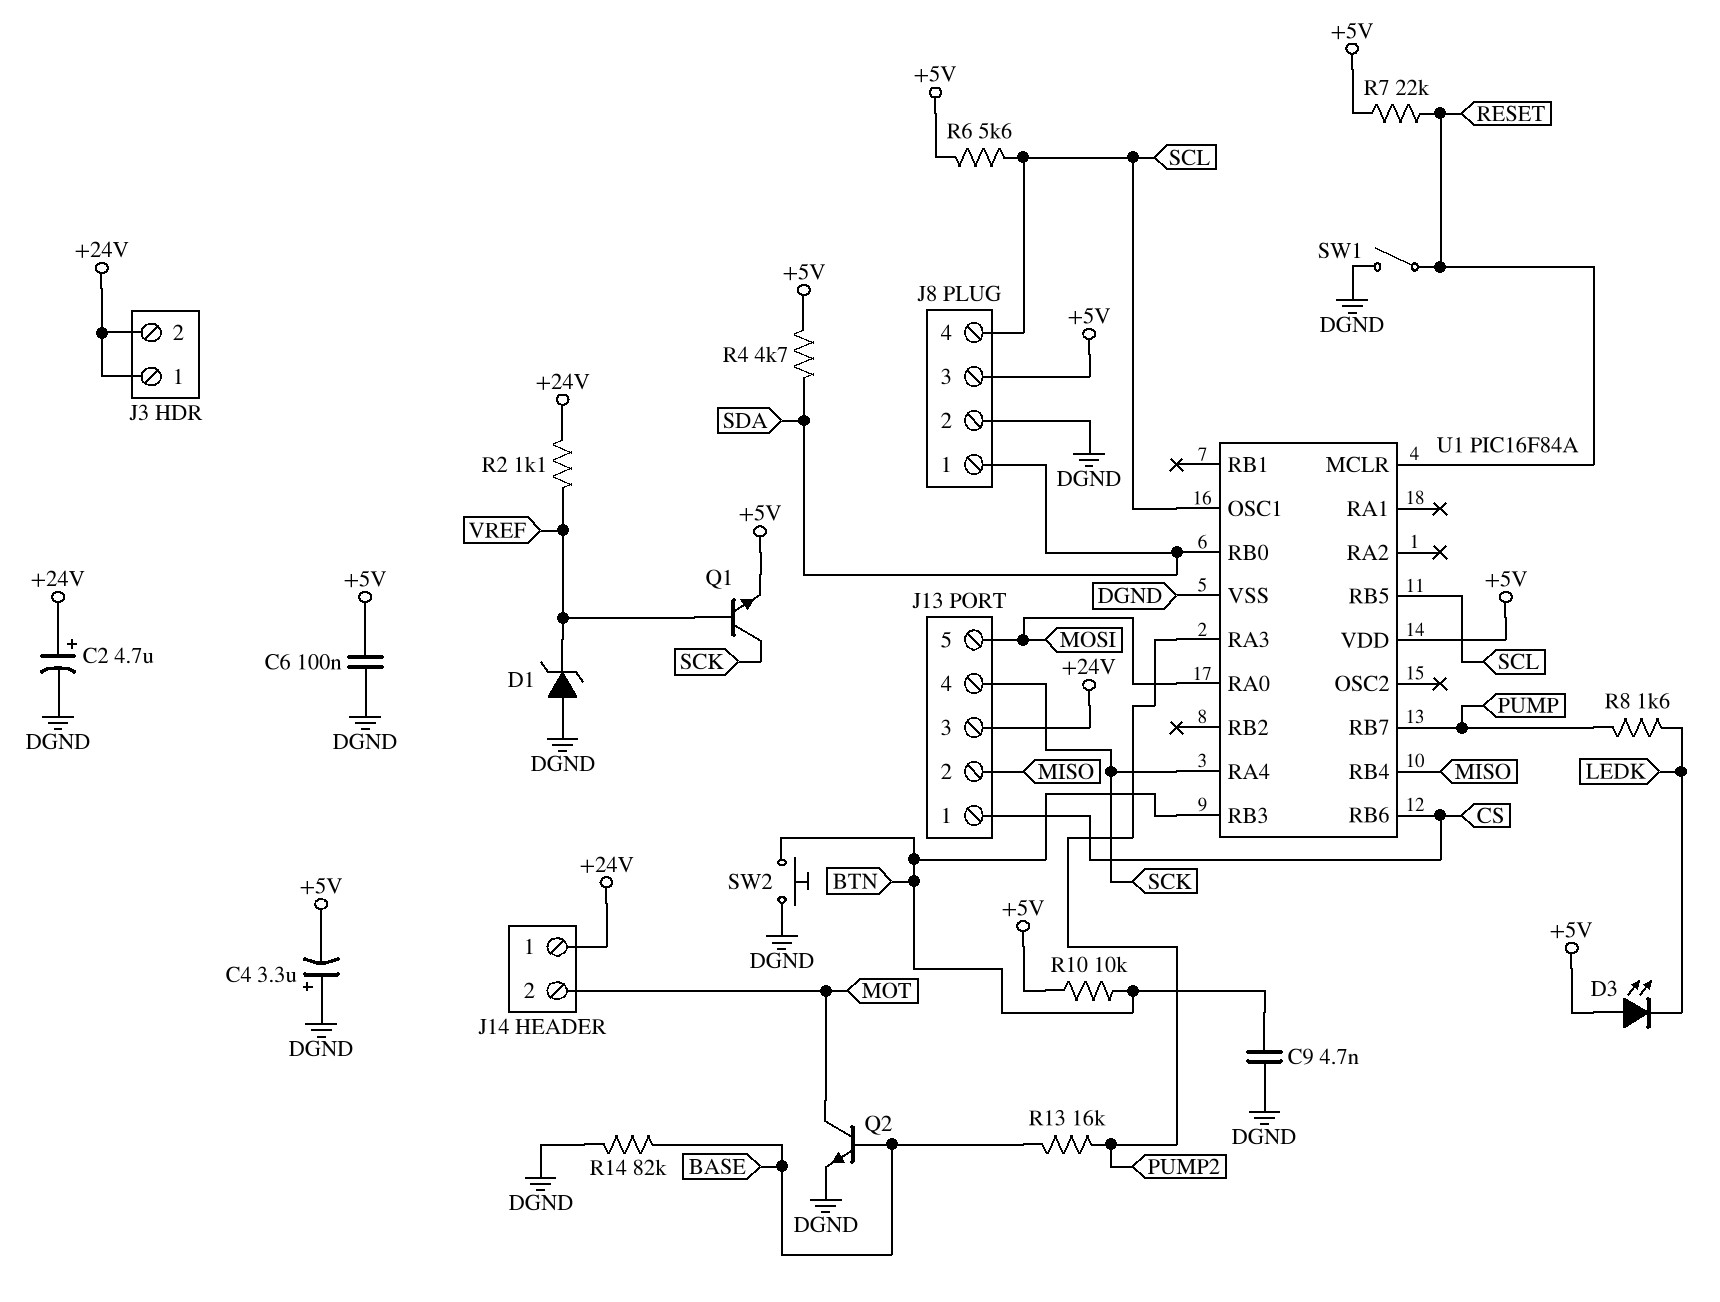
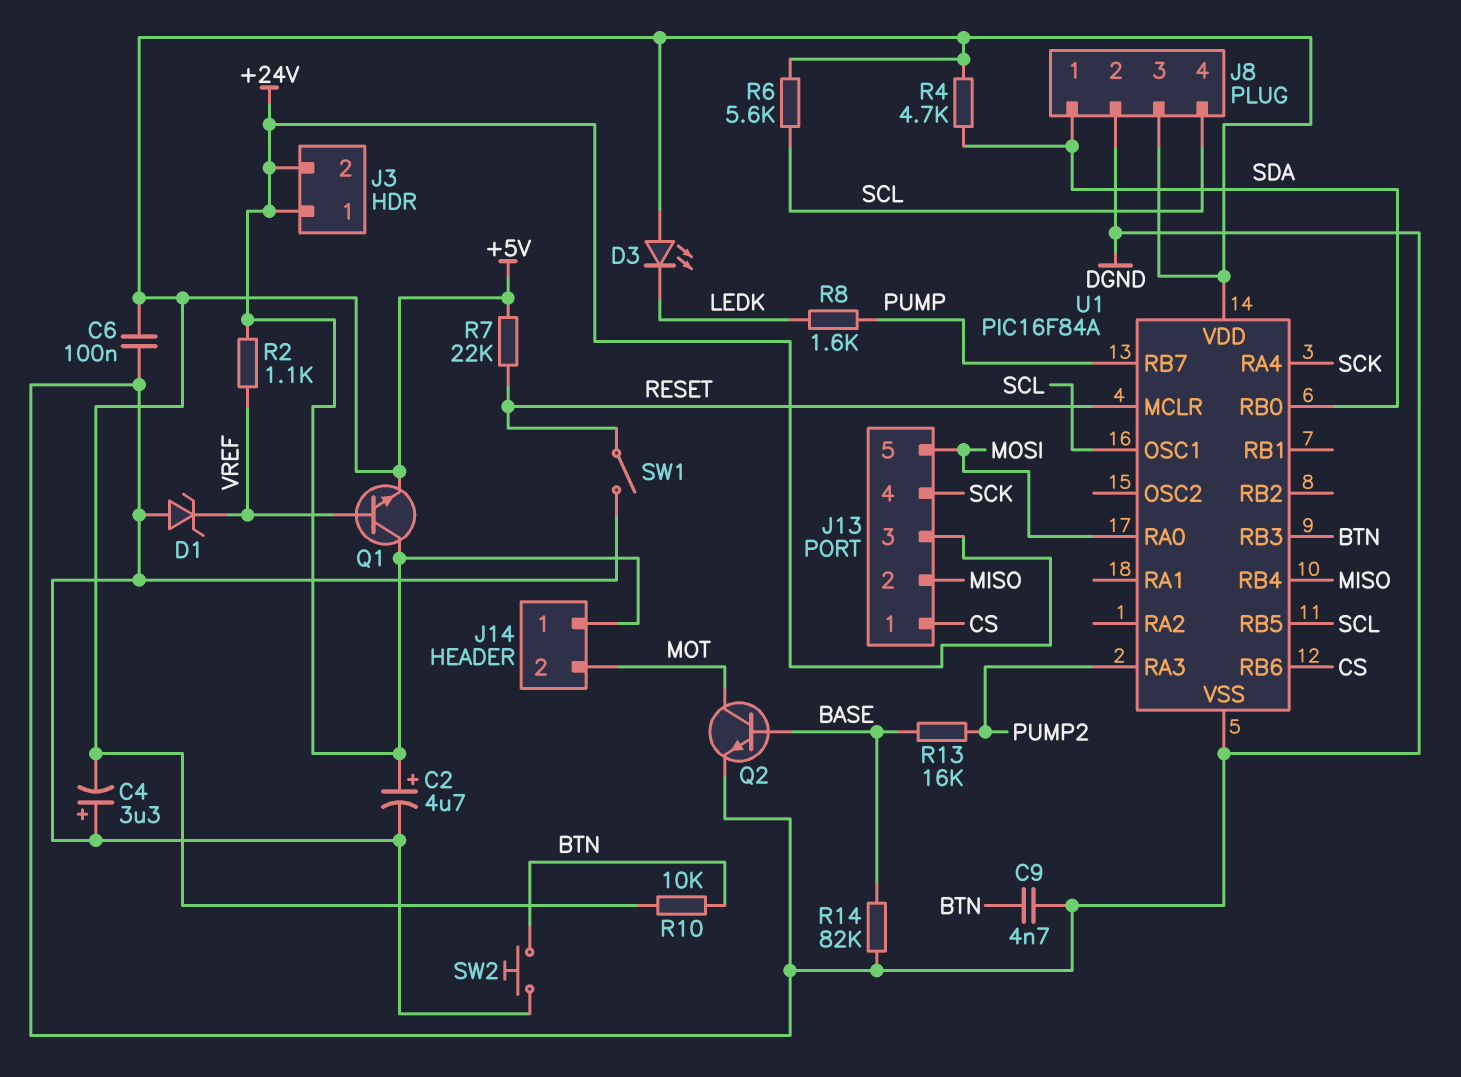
Q1: NPN (B VREF, C SCK, E +5V) -> NPN (B VREF, C +24V, E +5V)

